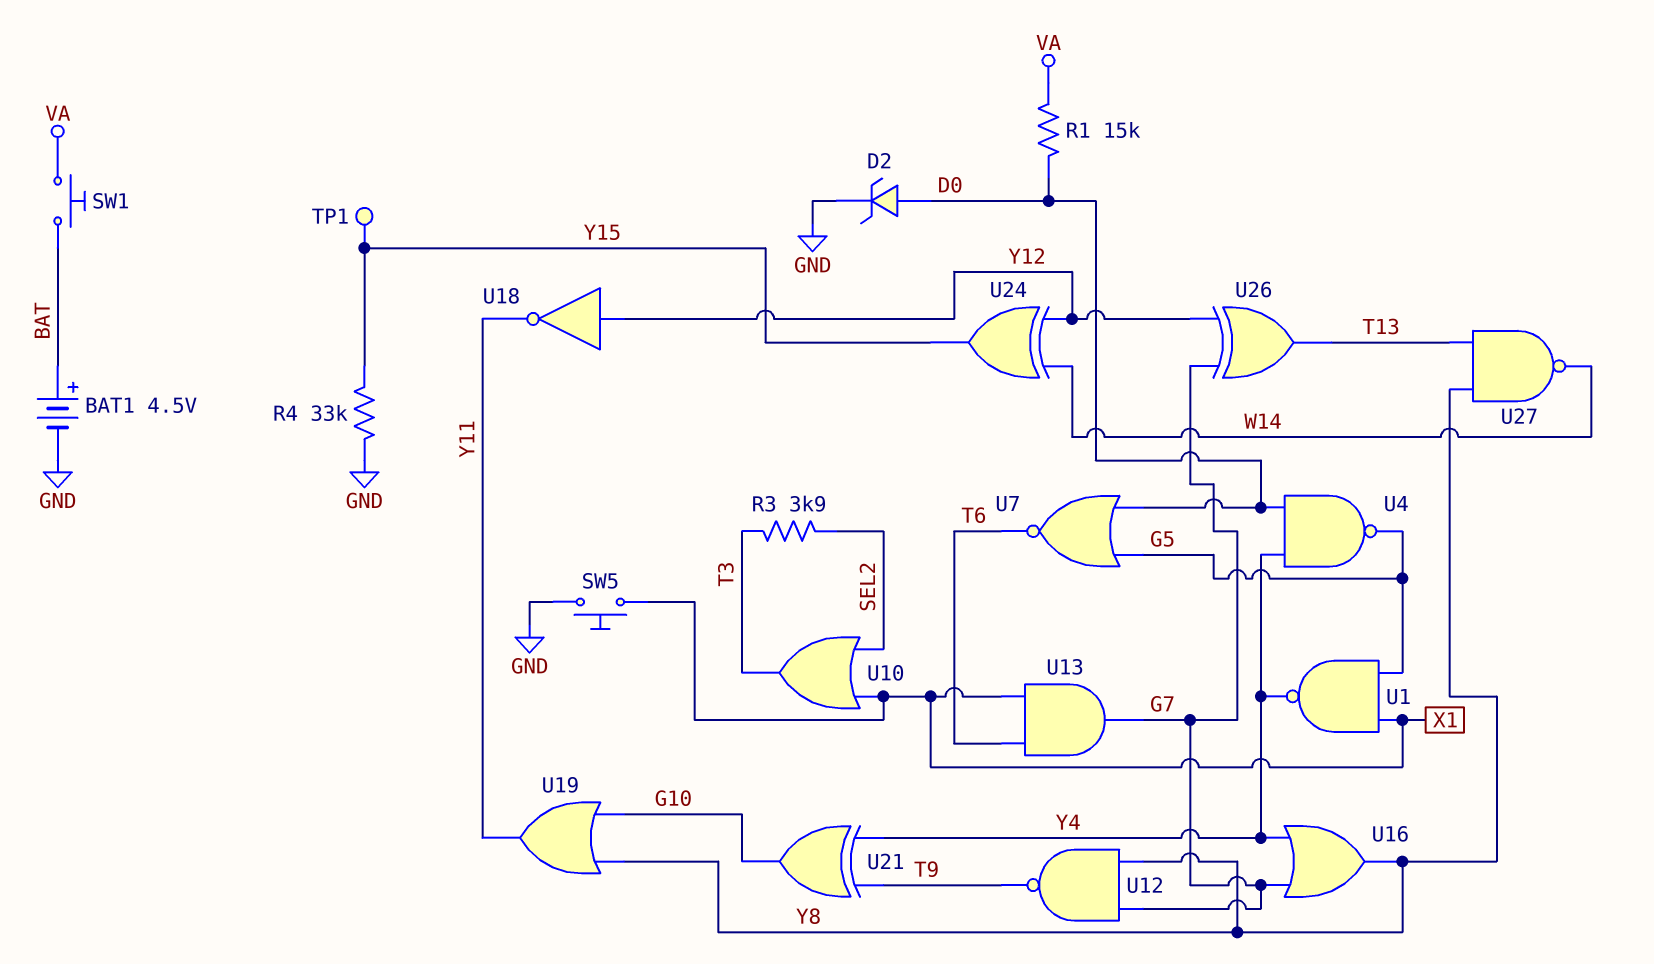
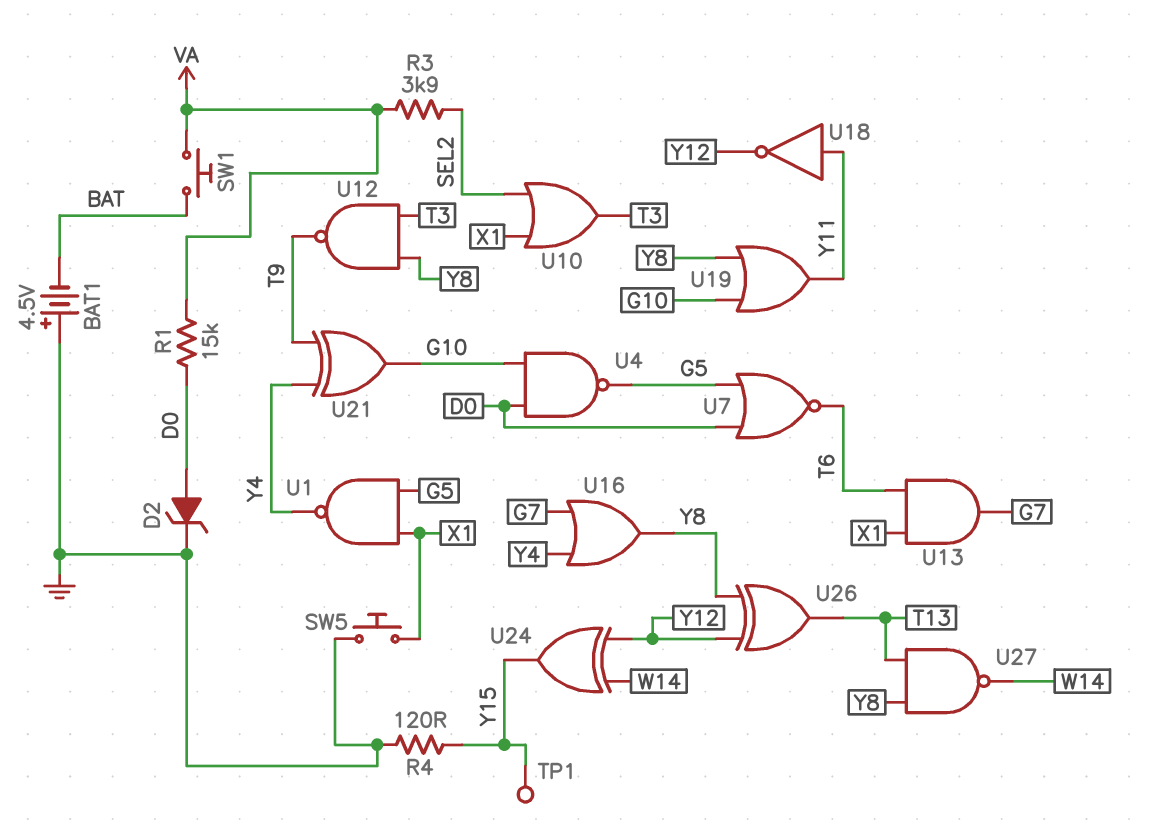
BAT1: 4.5V (plus BAT, minus GND) -> 4.5V (plus GND, minus BAT)
R3: 3.9k (SEL2, T3) -> 3.9k (SEL2, VA)
R4: 33k (GND, Y15) -> 120 (GND, Y15)
U4: NAND (in D0, in Y4, out G5) -> NAND (in D0, in G10, out G5)
U12: NAND (in G7, in Y8, out T9) -> NAND (in T3, in Y8, out T9)
U18: NOT (in Y12, out Y11) -> NOT (in Y11, out Y12)
U26: XOR (in G7, in Y12, out T13) -> XOR (in Y8, in Y12, out T13)

